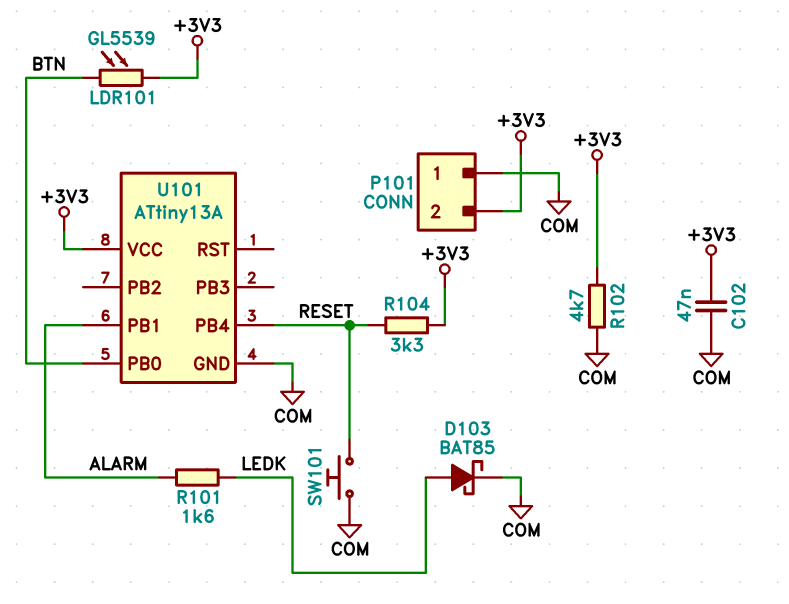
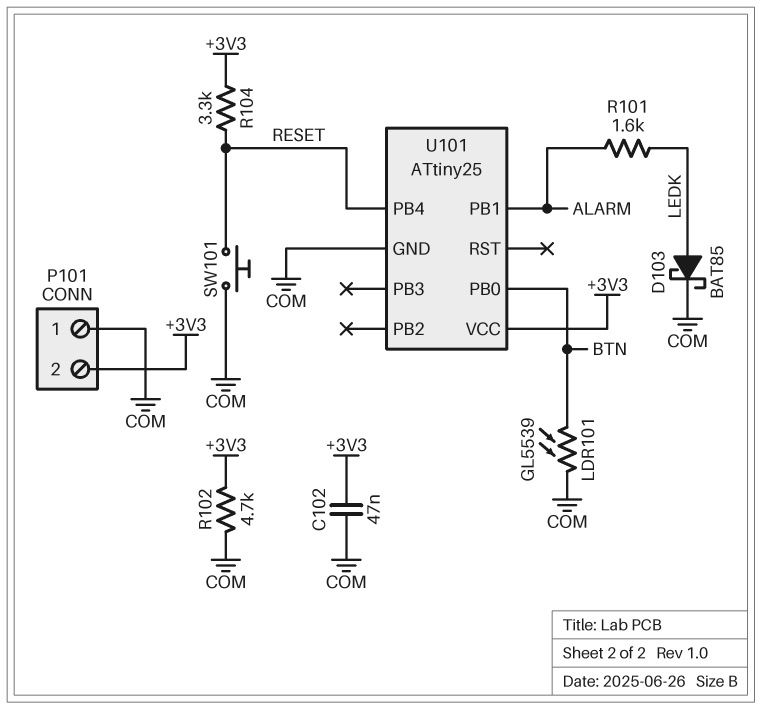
LDR101: GL5539 (+3V3, BTN) -> GL5539 (BTN, COM)
U101: ATtiny13A -> ATtiny25

